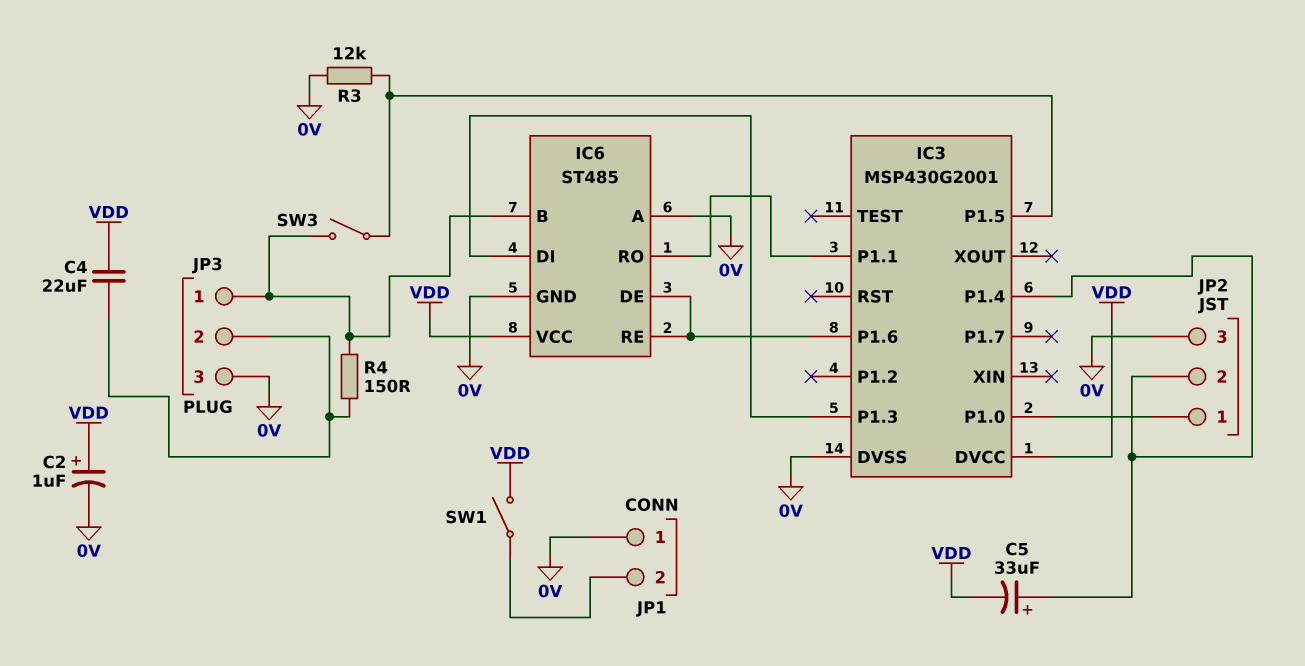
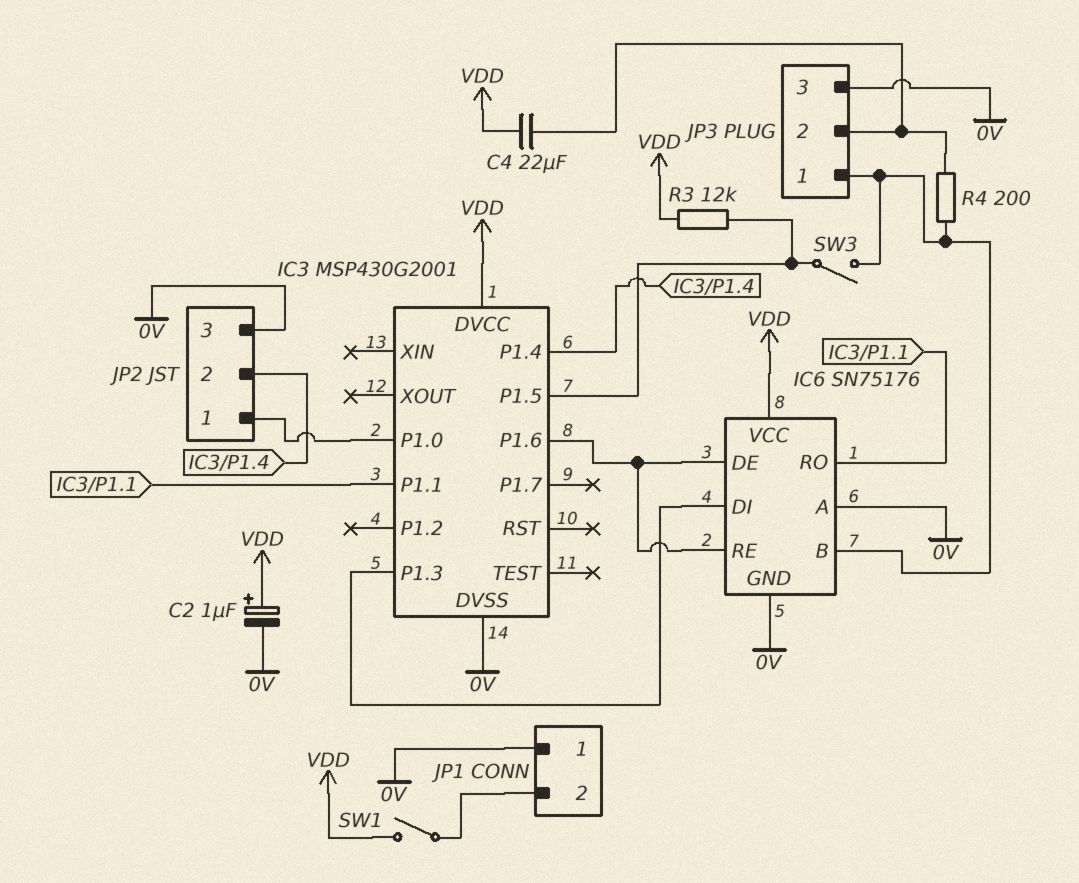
C5: 33uF (plus IC3/P1.4, minus VDD) -> none
IC6: ST485 -> SN75176
R3: 12k (0V, IC3/P1.5) -> 12k (IC3/P1.5, VDD)
R4: 150 (IC6/B, JP3/2) -> 200 (IC6/B, JP3/2)

